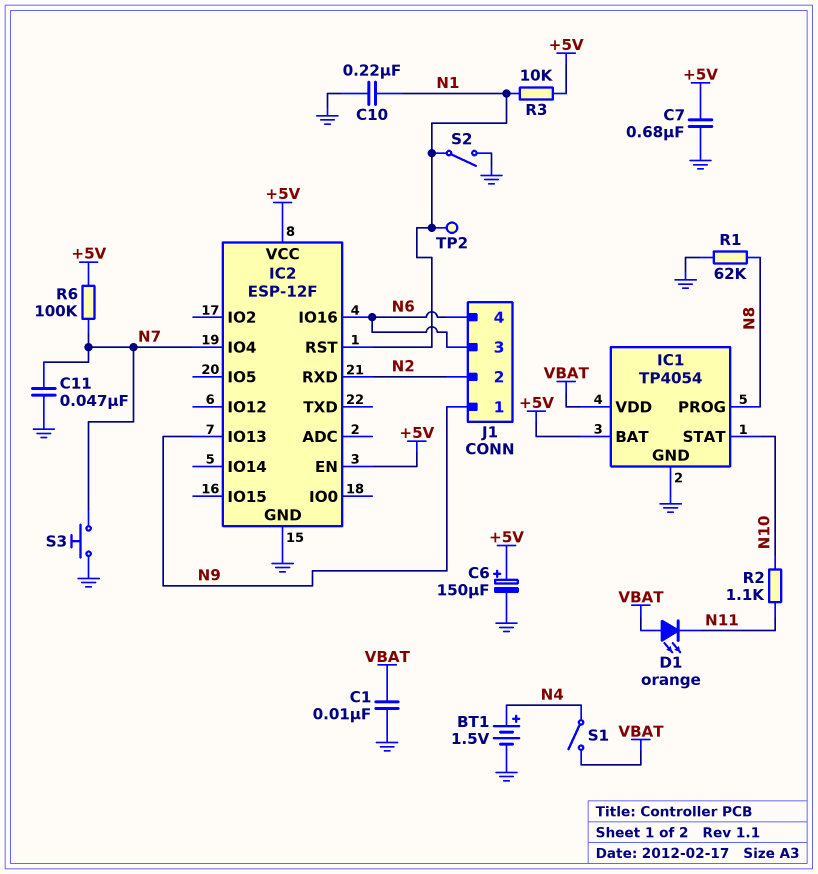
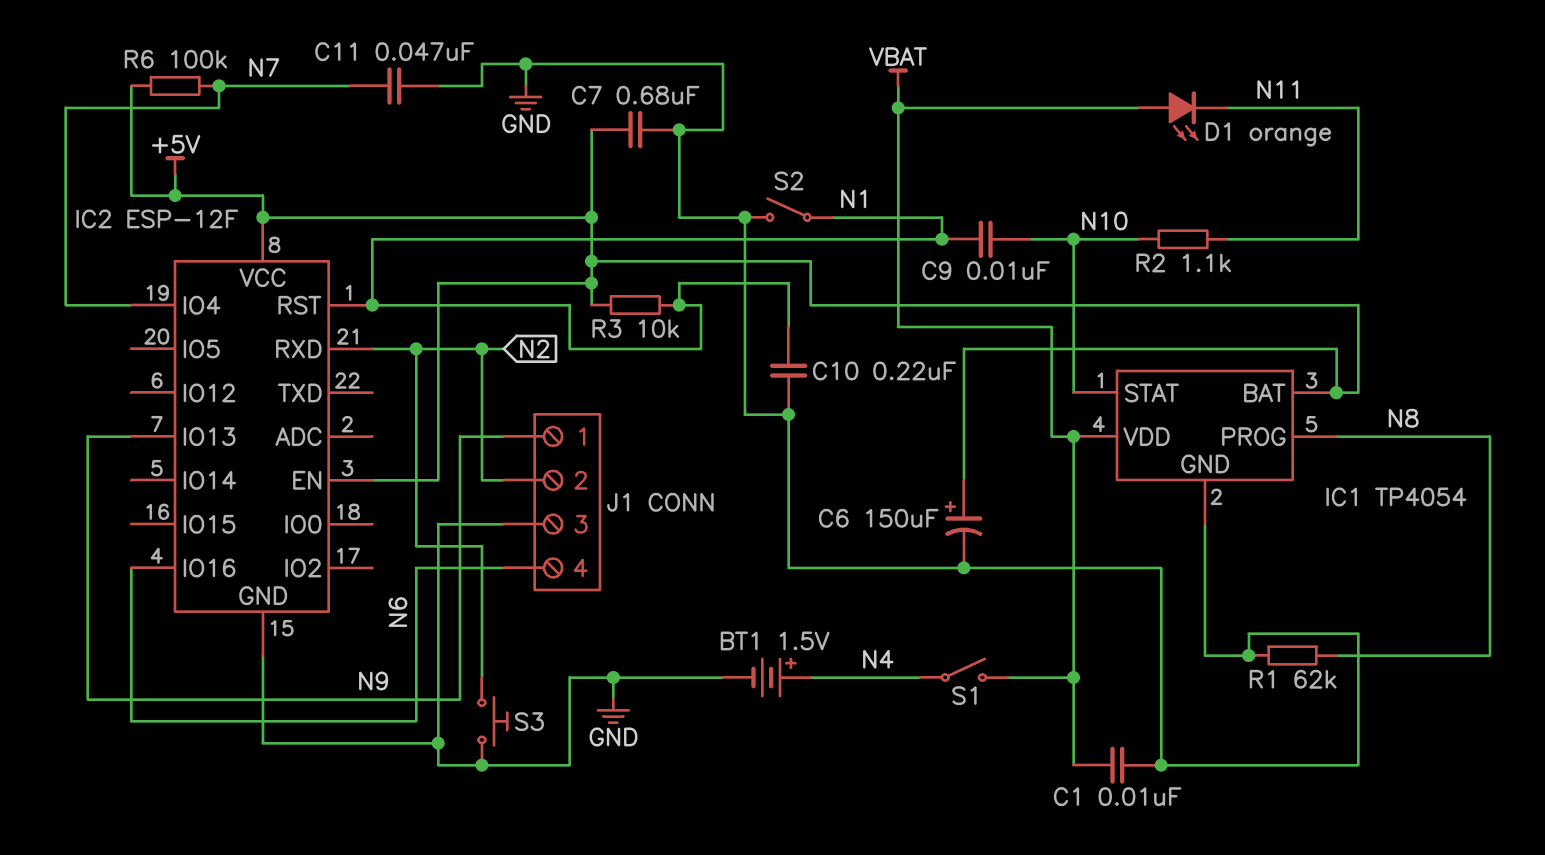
C9: none -> 10nF (N1, N10)
J1 pin 3: N6 -> GND
S3: button (GND, N7) -> button (GND, N2)
TP2: test point (N1) -> none

